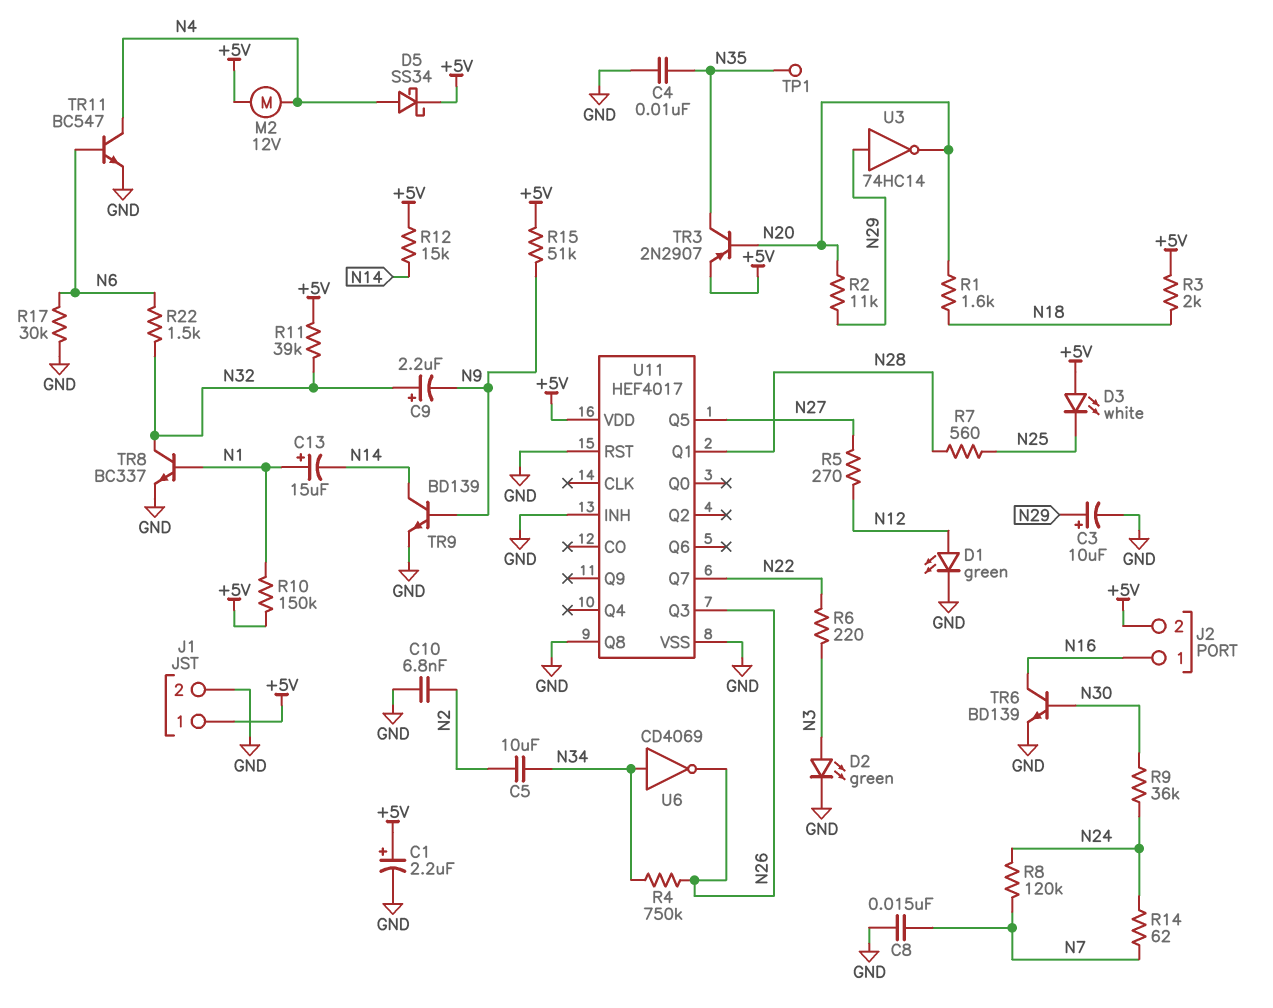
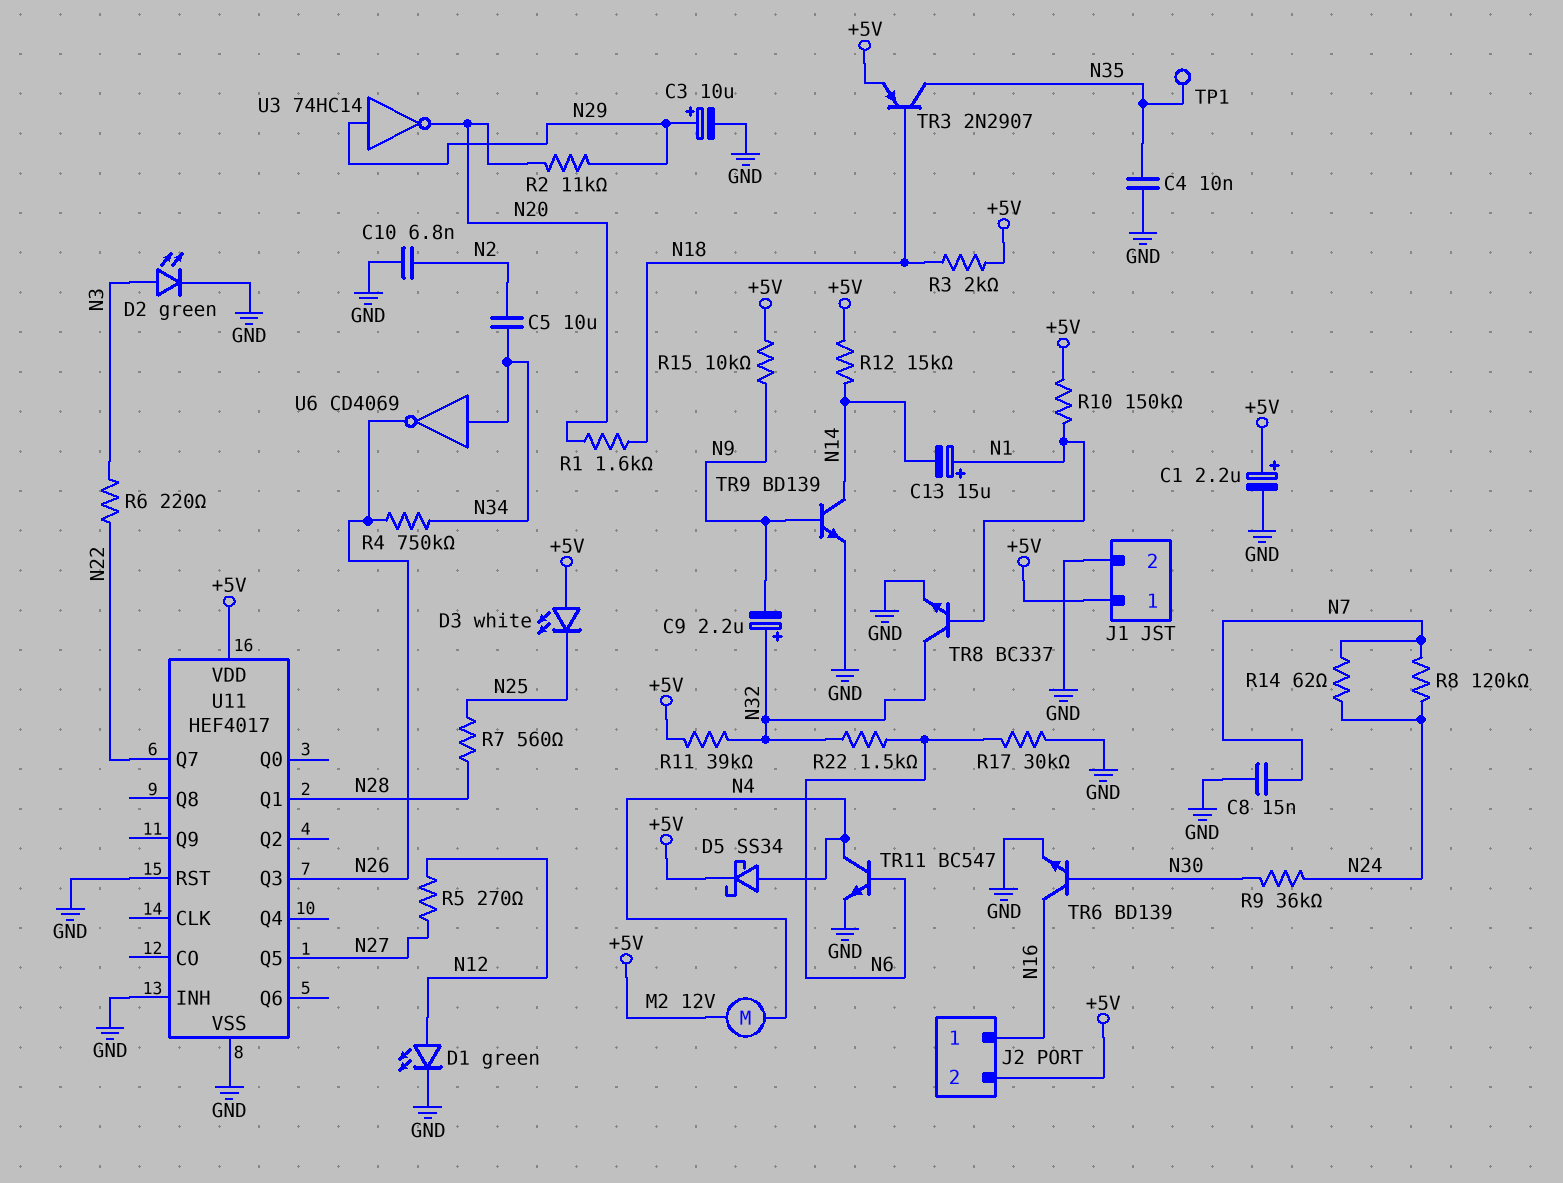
R15: 51k (+5V, N9) -> 10k (+5V, N9)
TR3: PNP 2N2907 (B N20, C N35, E +5V) -> PNP 2N2907 (B N18, C N35, E +5V)
U11 pin Q8: GND -> none

